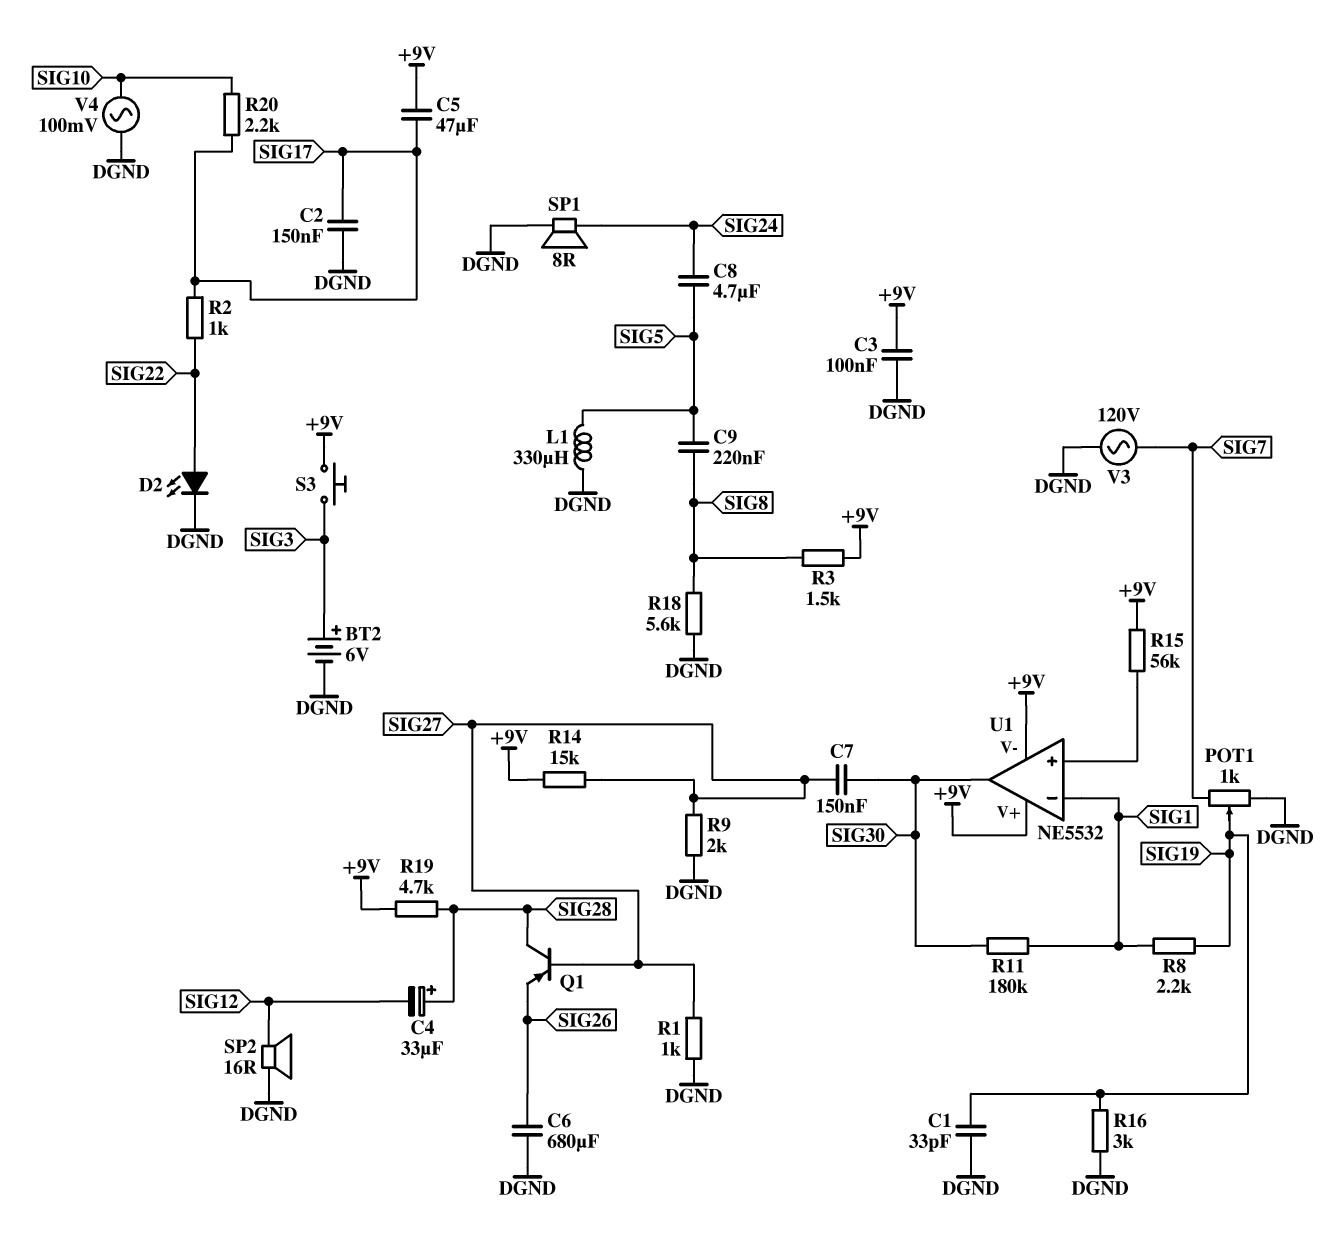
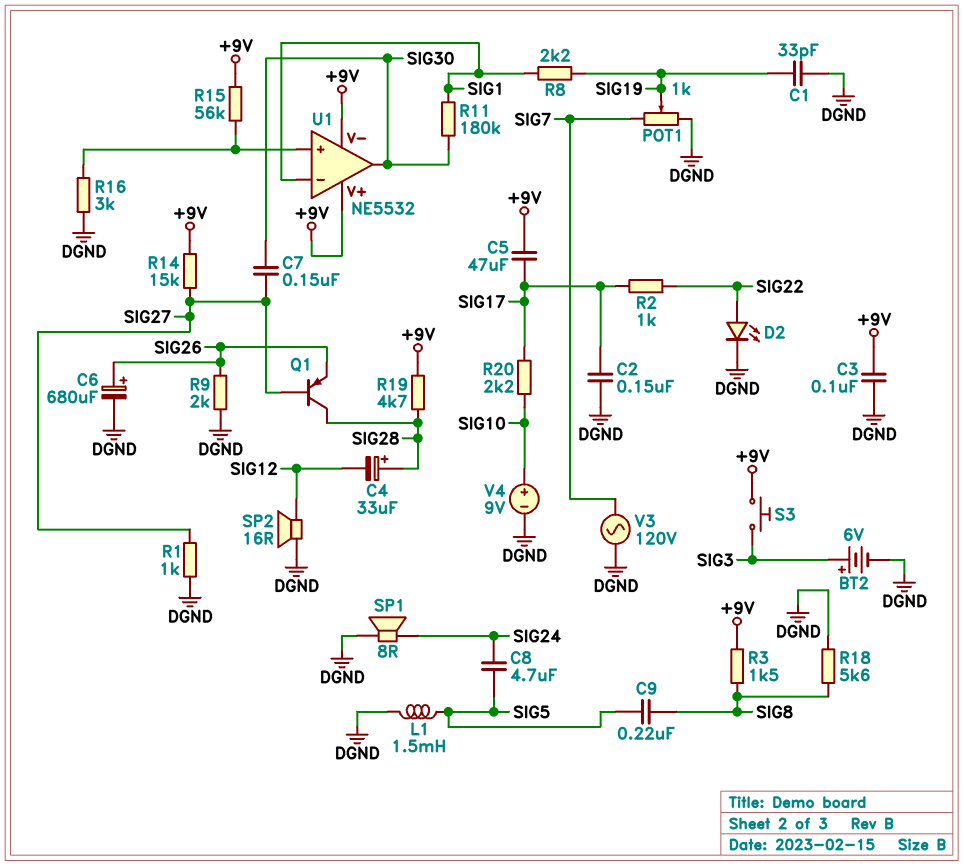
C6: 680uF (DGND, SIG26) -> 680uF (plus SIG26, minus DGND)
L1: 330uH (DGND, SIG5) -> 1.5mH (DGND, SIG5)
R9: 2k (DGND, SIG27) -> 2k (DGND, SIG26)
R16: 3k (DGND, SIG19) -> 3k (DGND, U1/in+)
V4: AC 100mV (DGND, SIG10) -> 9V (plus SIG10, minus DGND)

